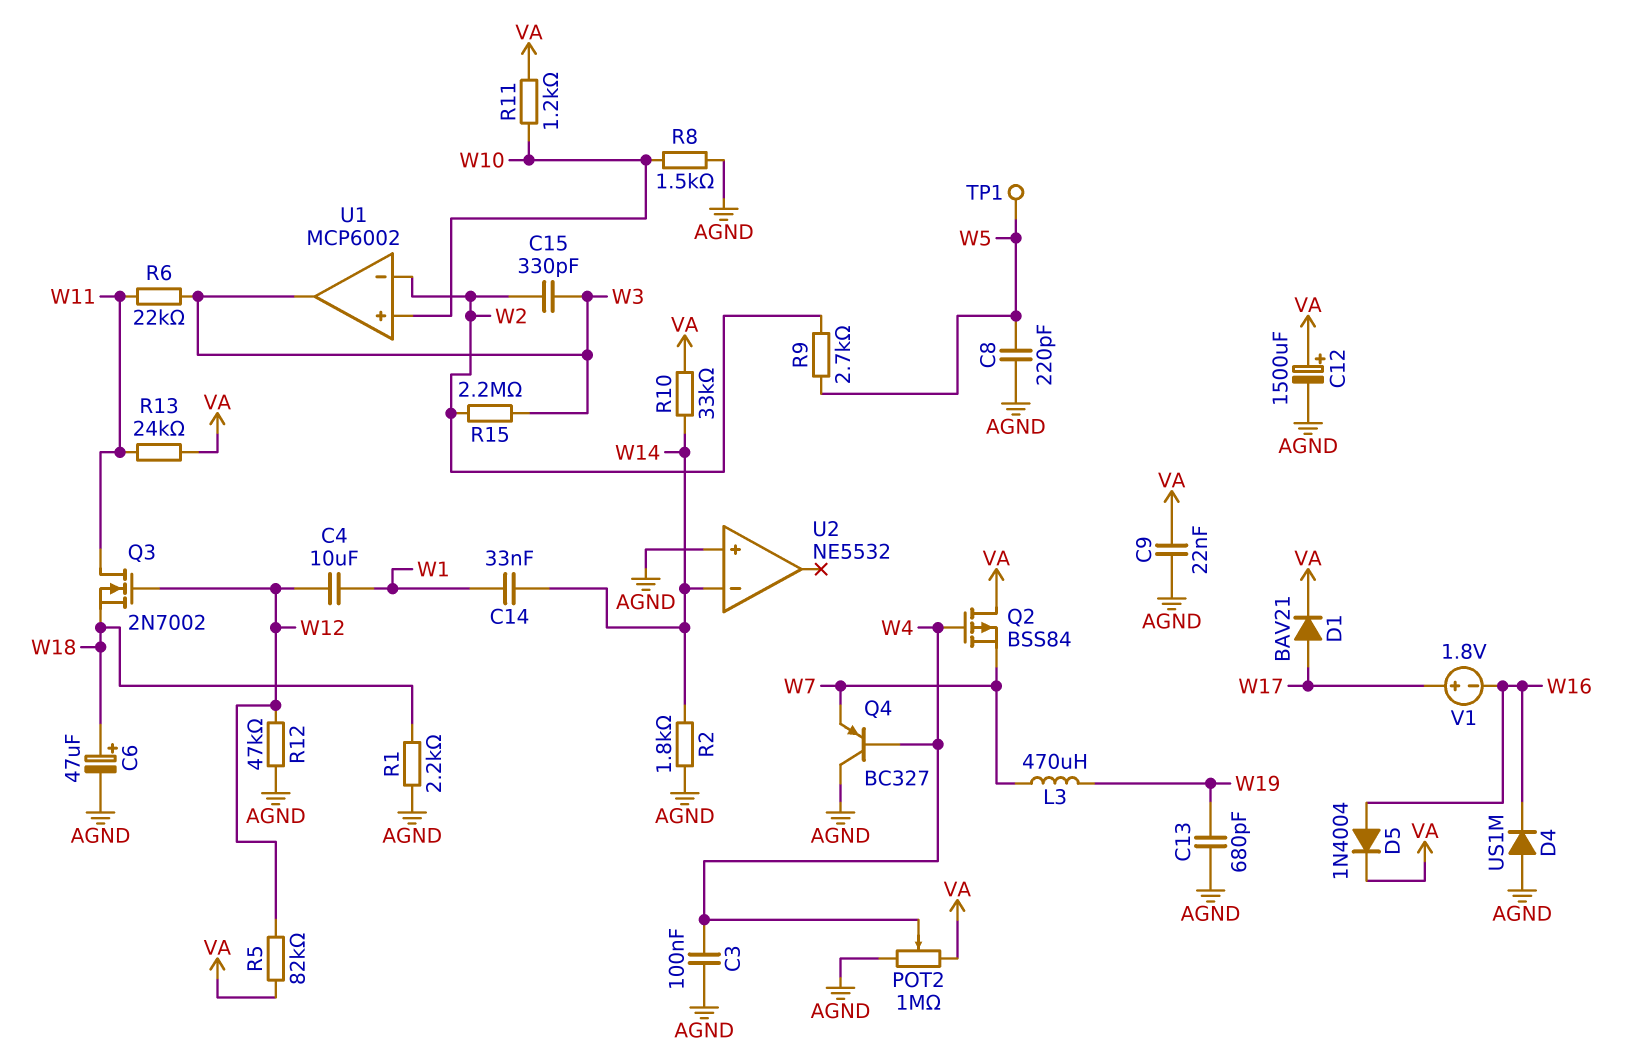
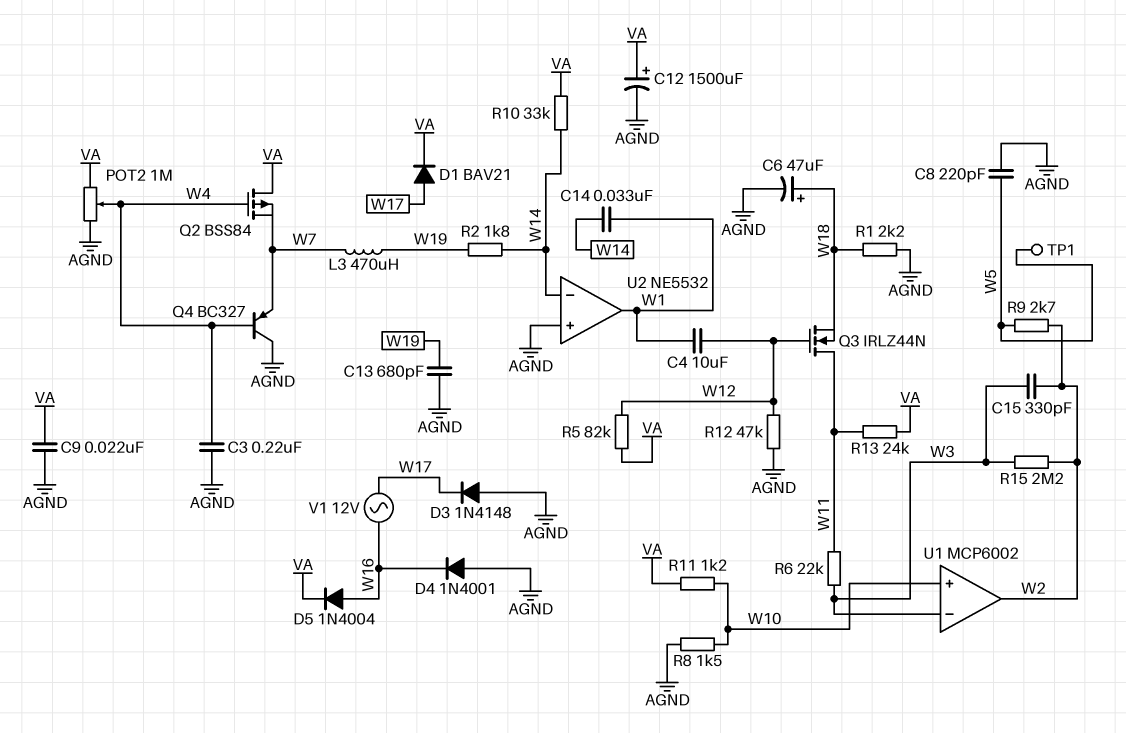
C3: 100nF (AGND, W4) -> 220nF (AGND, W4)
D3: none -> diode 1N4148 (A AGND, K W17)
D4: diode US1M (A AGND, K W16) -> diode 1N4001 (A AGND, K W16)
Q3: NMOS 2N7002 (G W12, D W11, S W18) -> NMOS IRLZ44N (G W12, D W11, S W18)
R2: 1.8k (AGND, W14) -> 1.8k (W14, W19)
U1 pin in-: W2 -> W3
U1 pin out: W3 -> W2
U2 pin out: none -> W1
V1: 1.8V (plus W17, minus W16) -> AC 12V (W16, W17)

